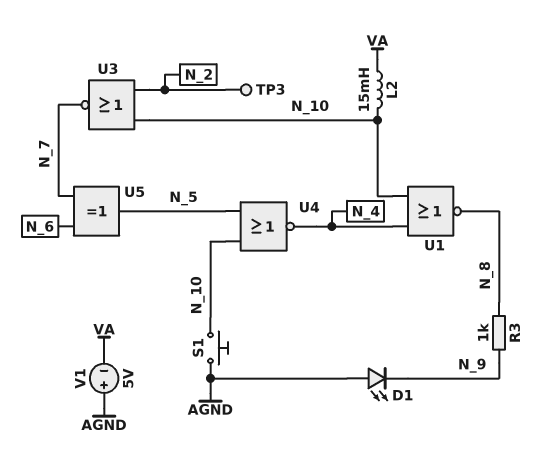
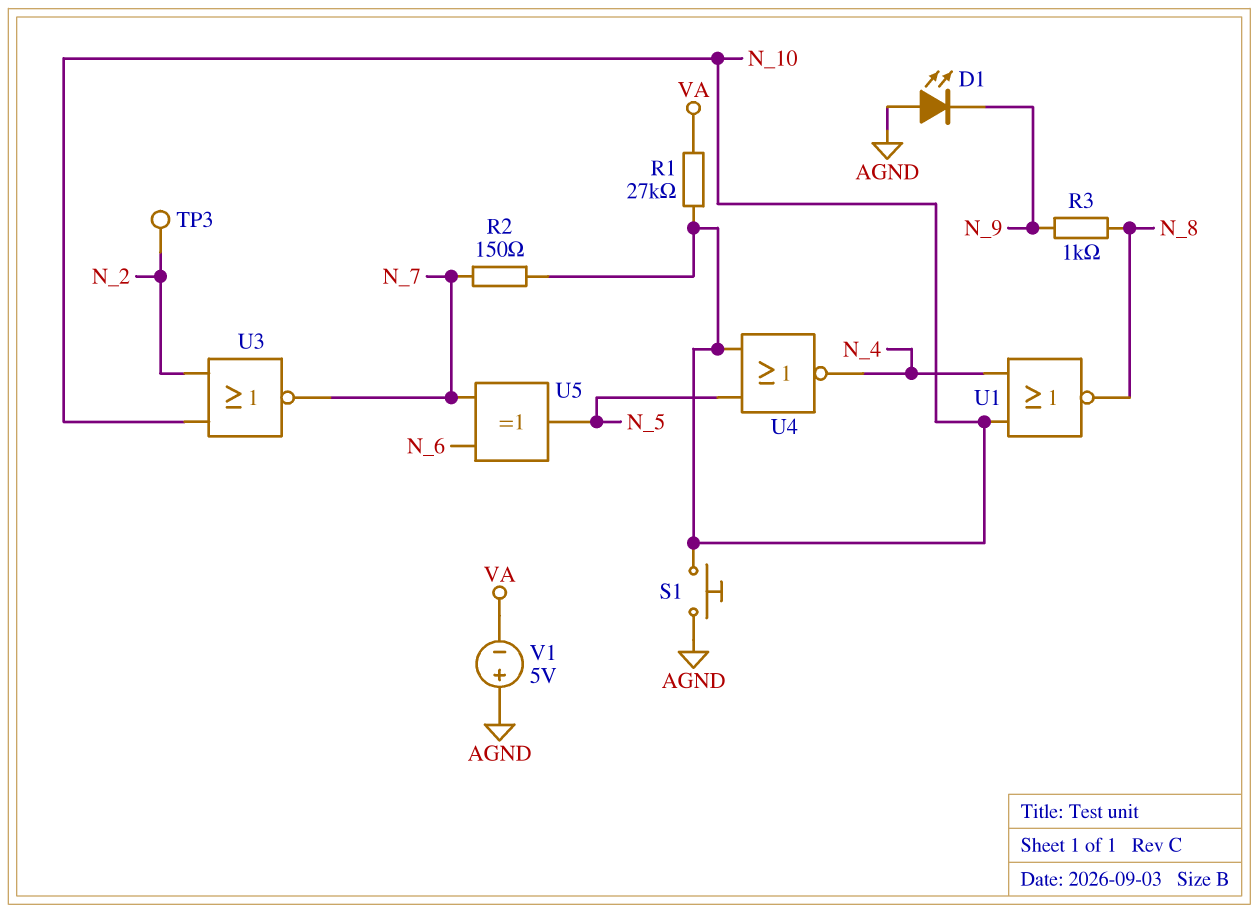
L2: 15mH (N_10, VA) -> none
R1: none -> 27k (N_10, VA)
R2: none -> 150 (N_7, N_10)

